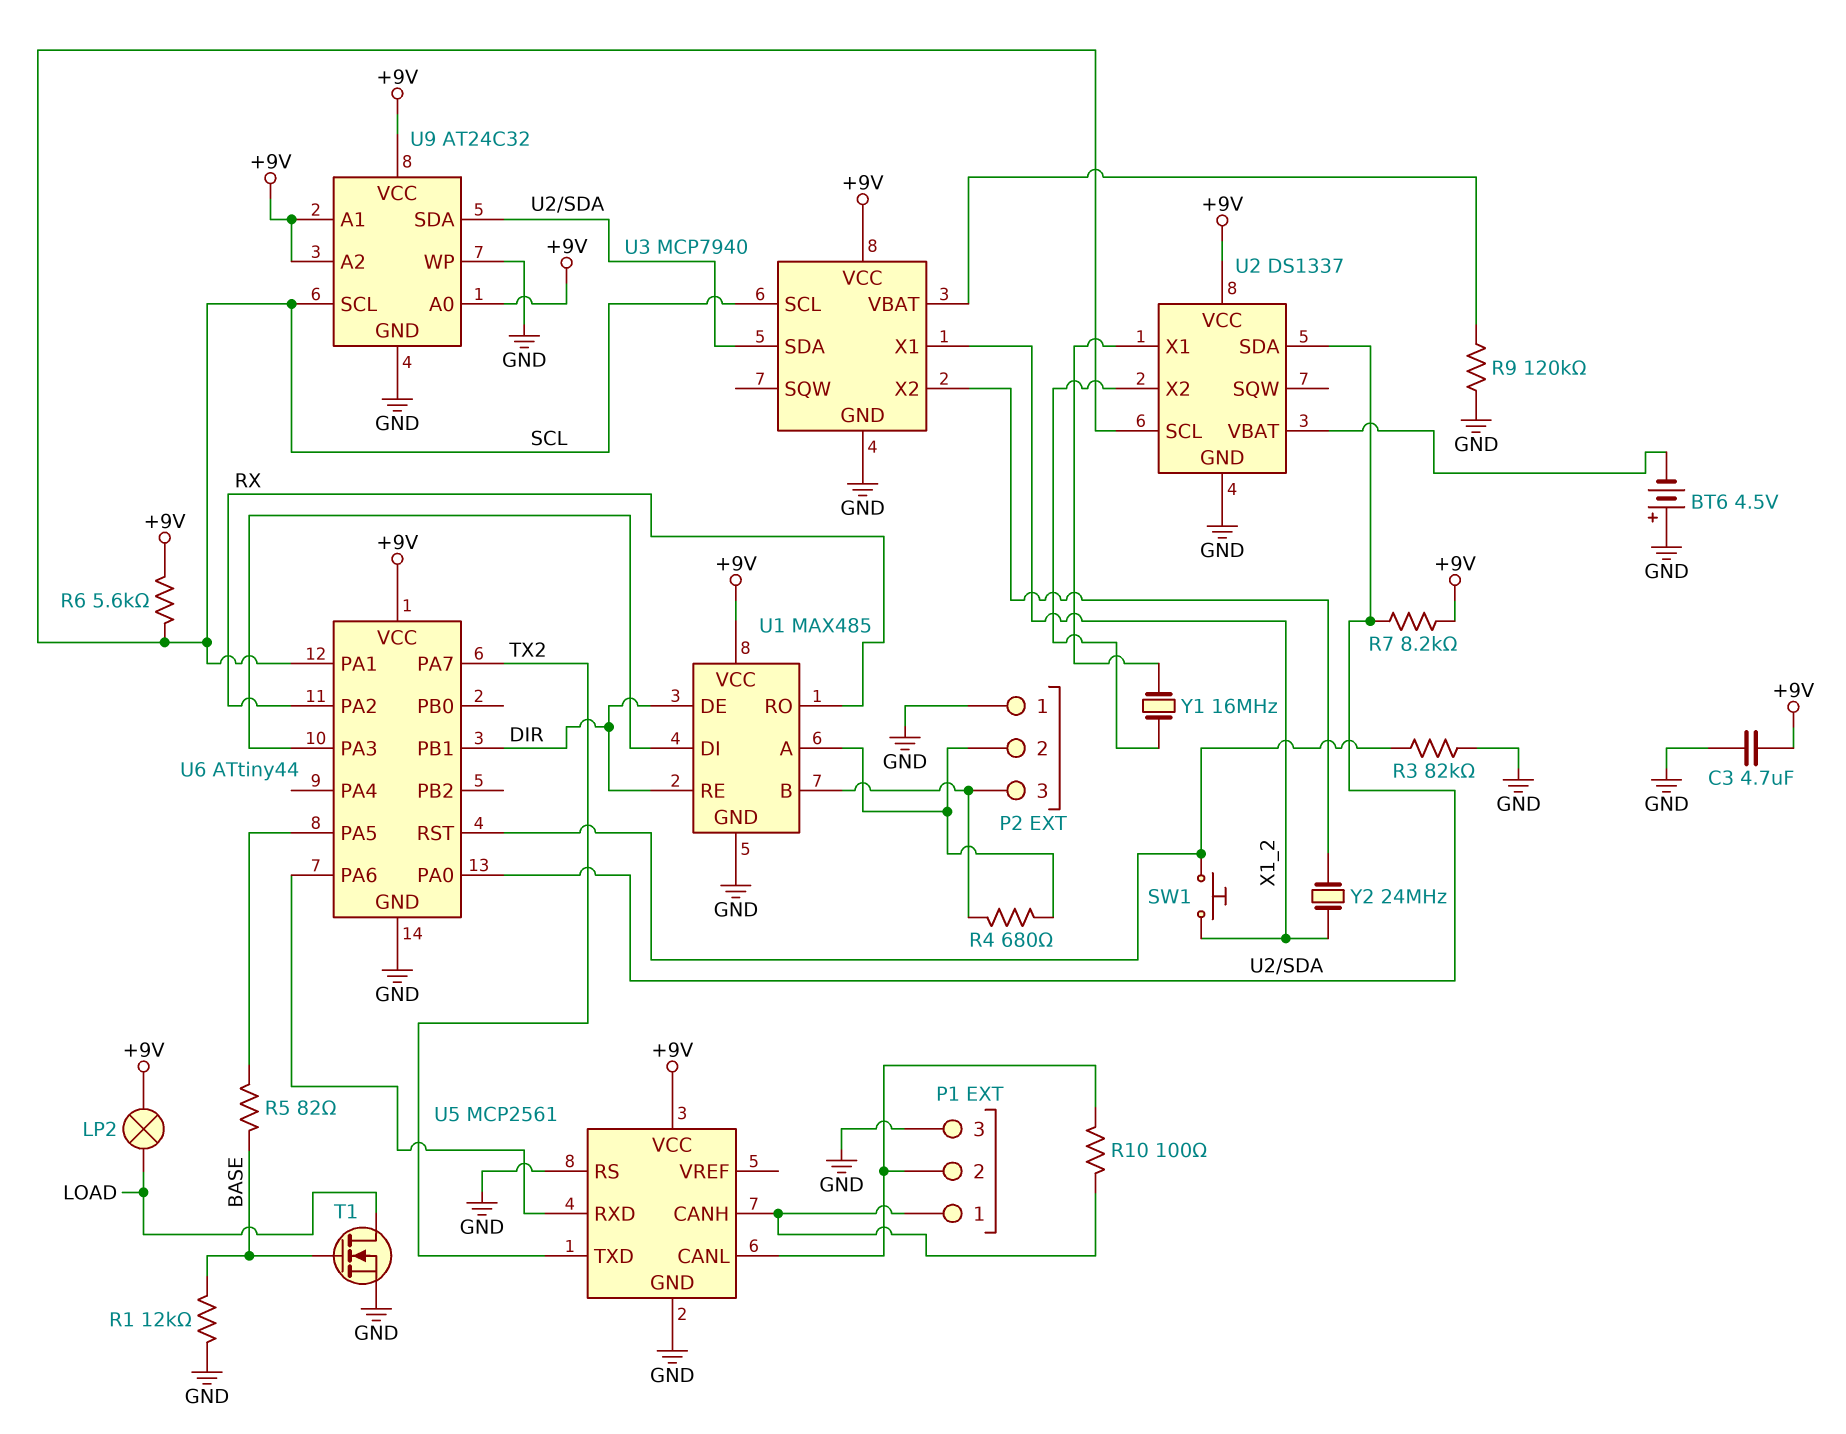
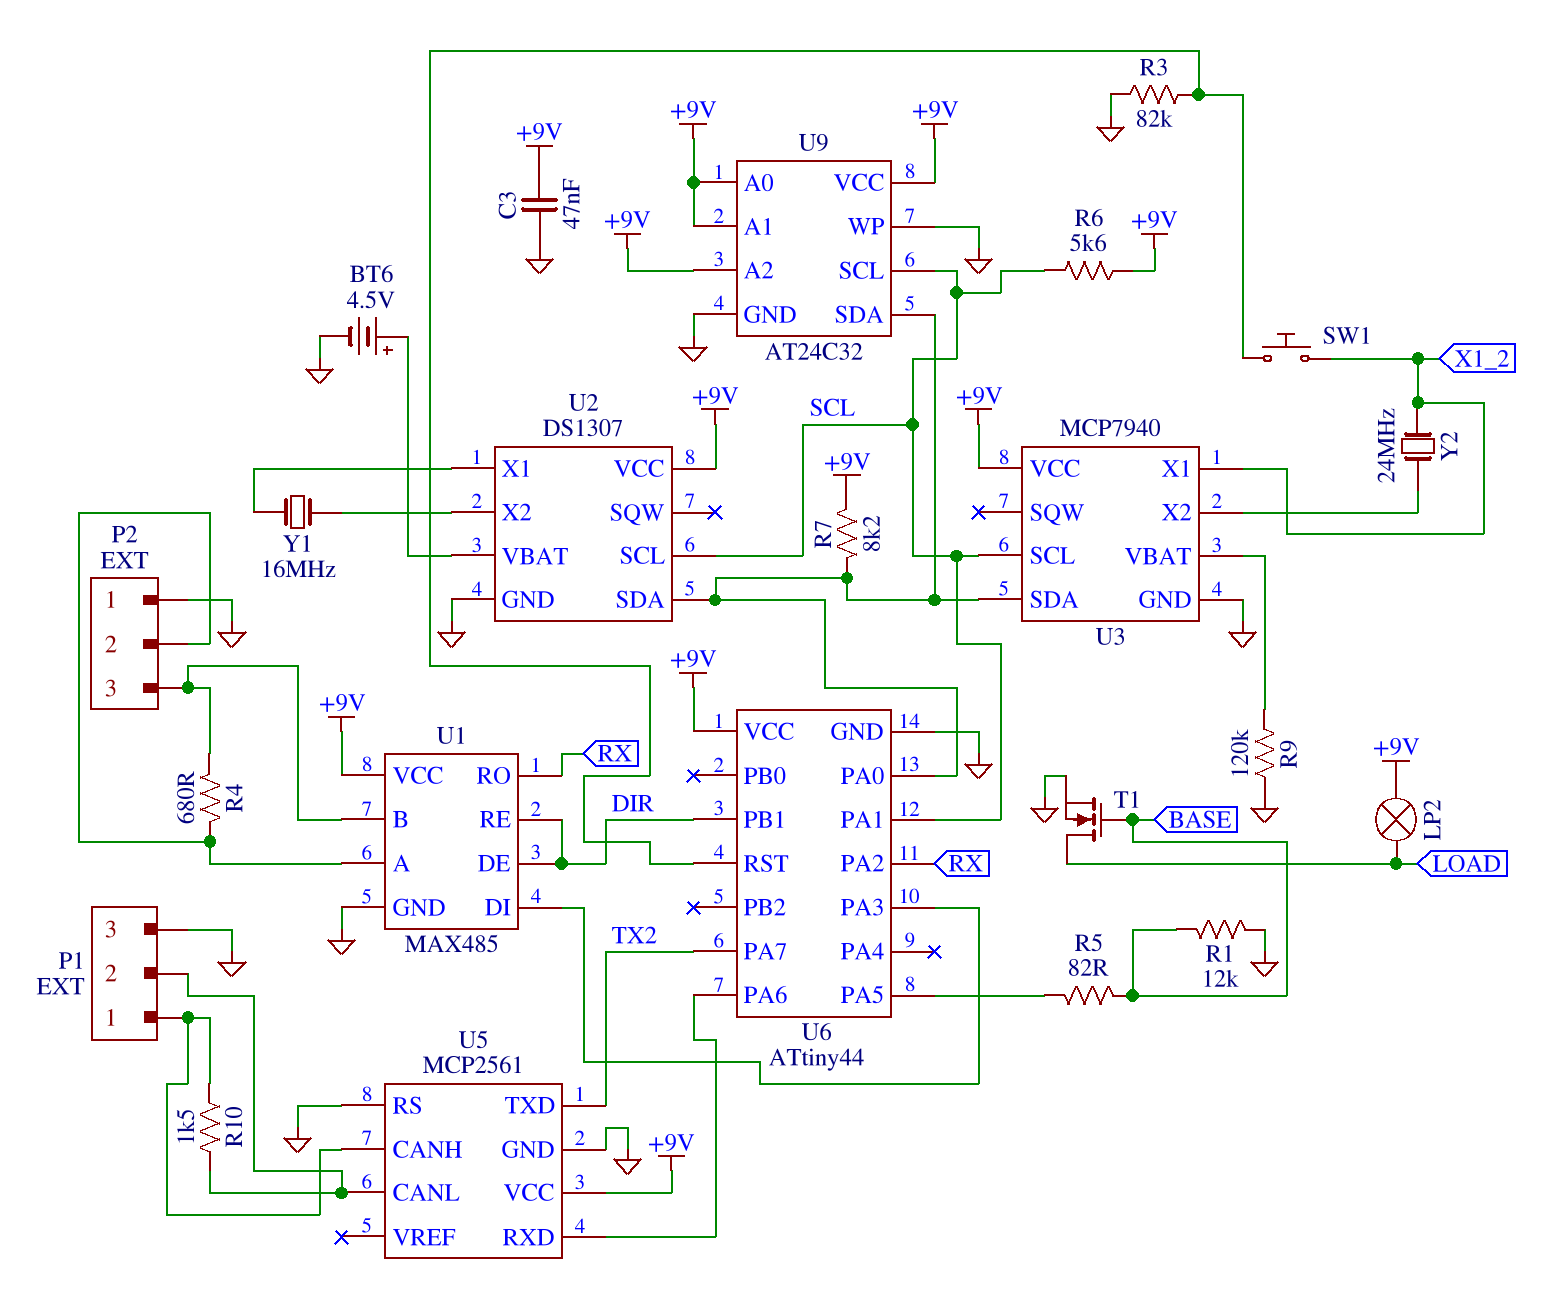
BT6: 4.5V (plus GND, minus U2/VBAT) -> 4.5V (plus U2/VBAT, minus GND)
C3: 4.7uF (+9V, GND) -> 47nF (+9V, GND)
R10: 100 (P1/1, P1/2) -> 1.5k (P1/1, P1/2)
U2: DS1337 -> DS1307

